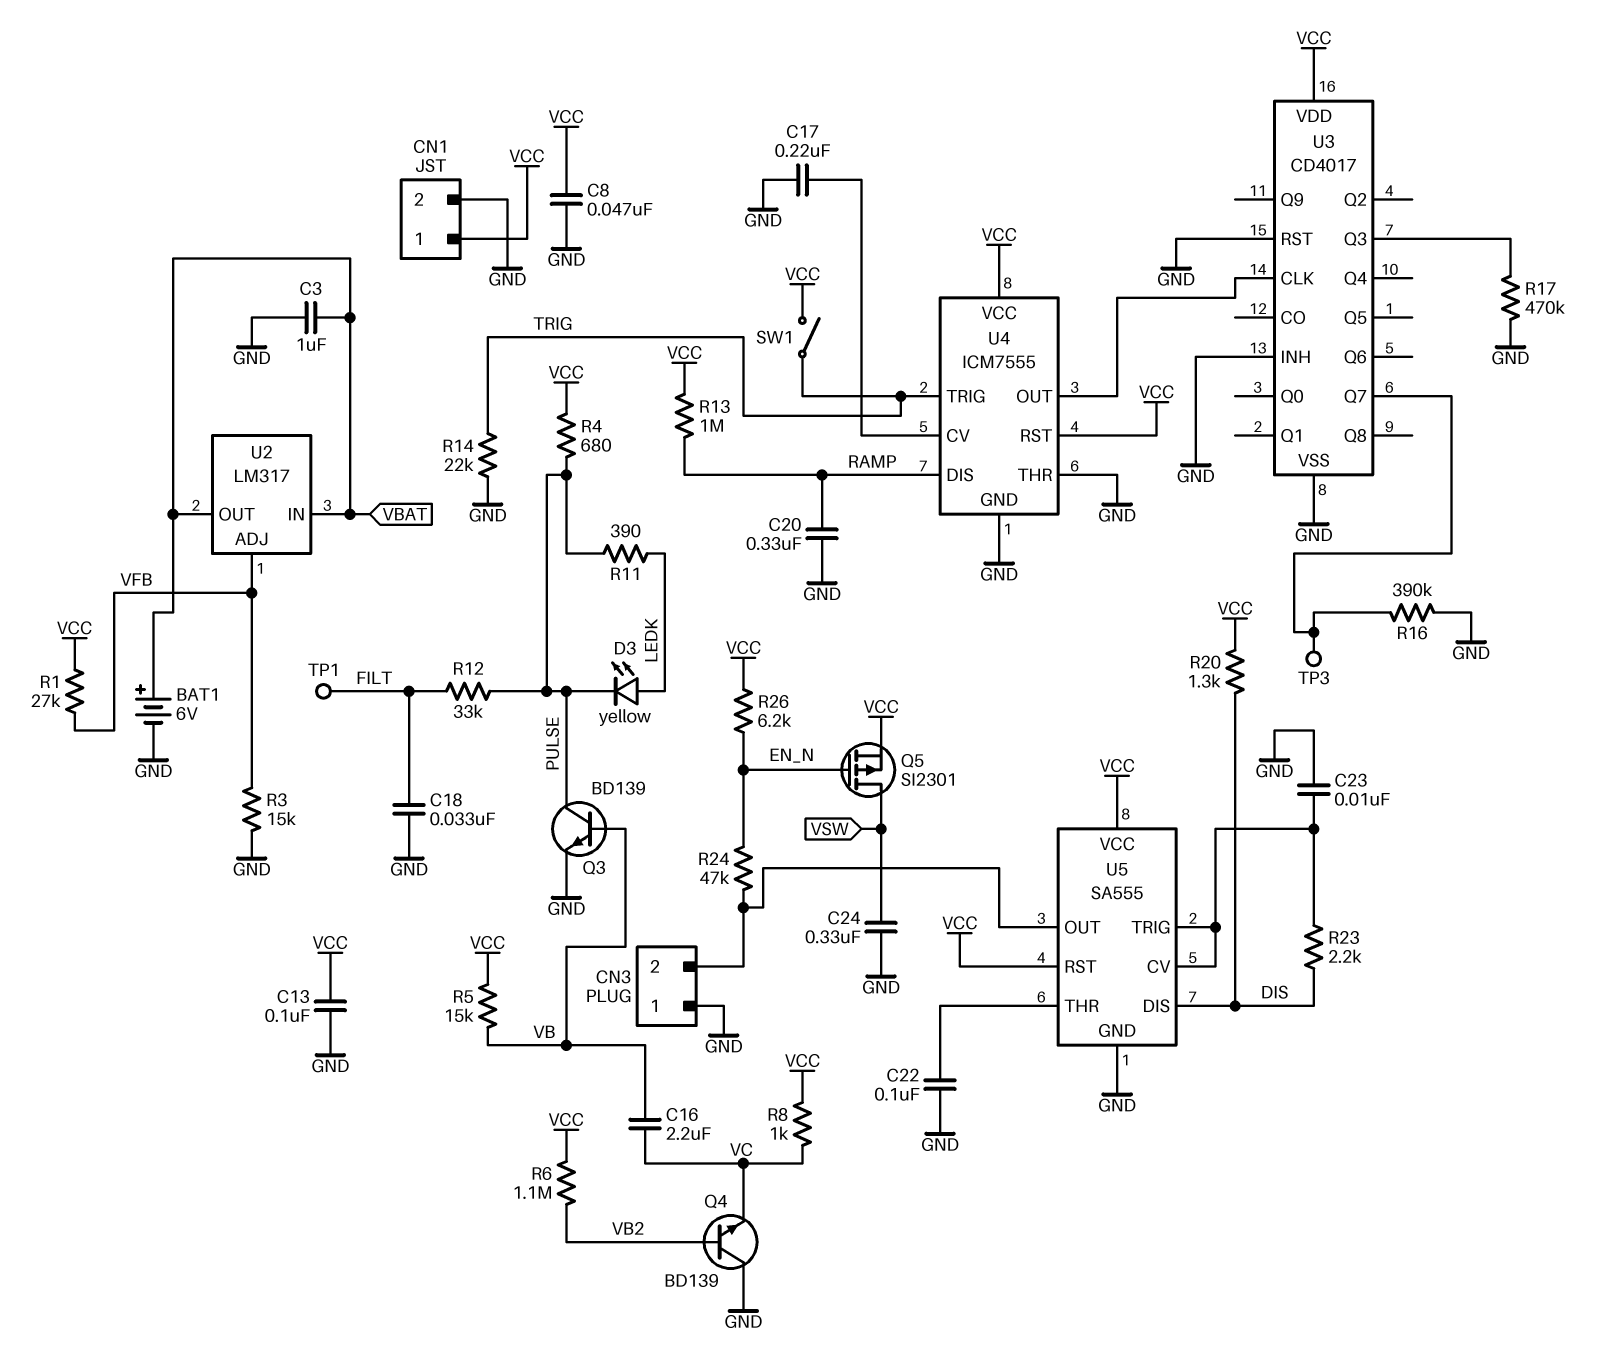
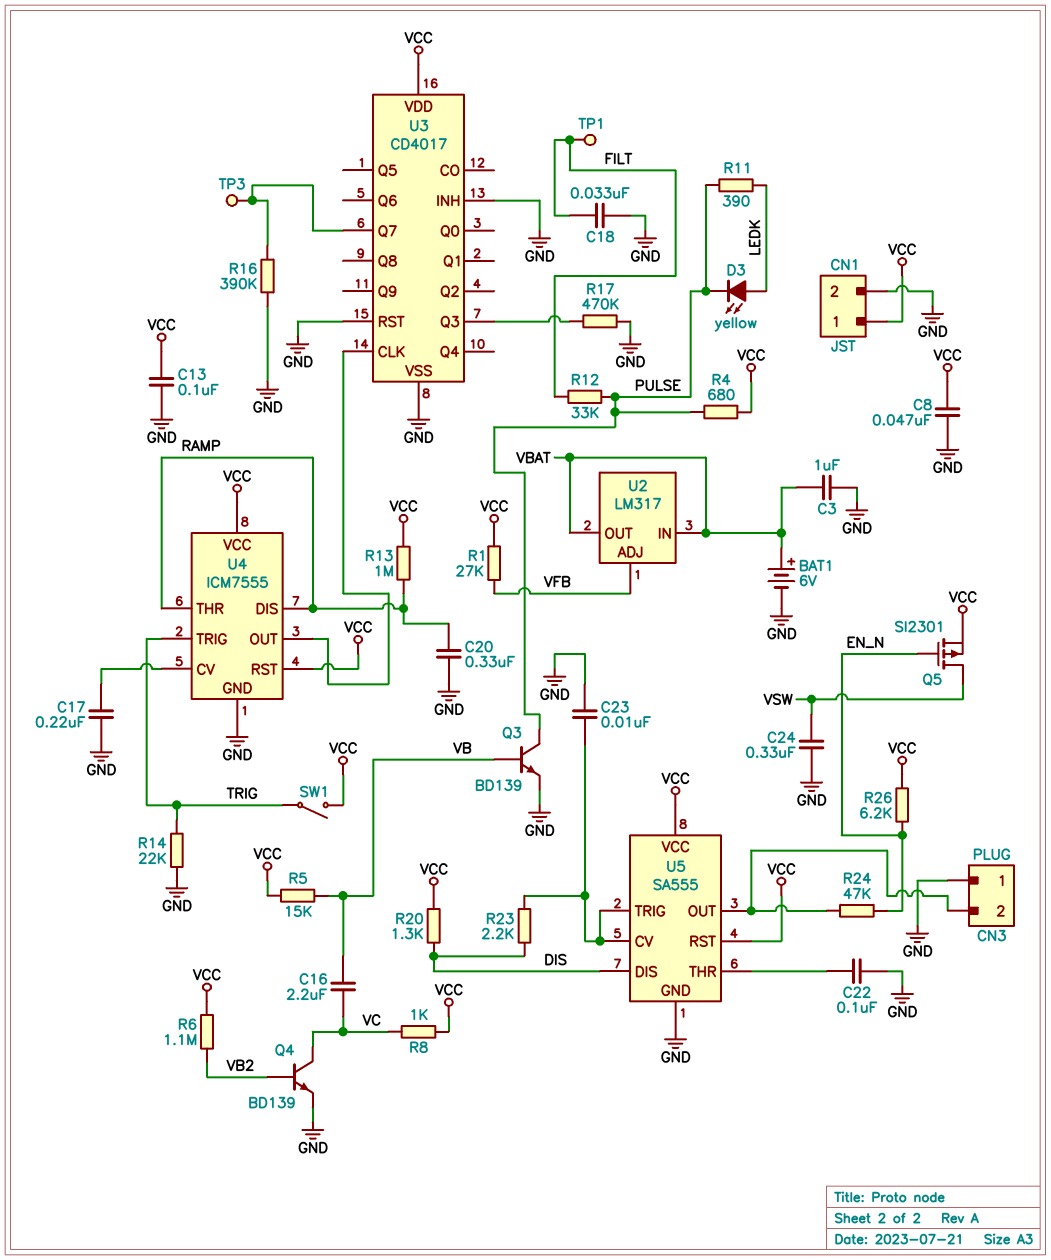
Q4: NPN BD139 (B VB2, C GND, E VC) -> NPN BD139 (B VB2, C VC, E GND)
R3: 15k (GND, VFB) -> none
U4 pin THR: GND -> RAMP

